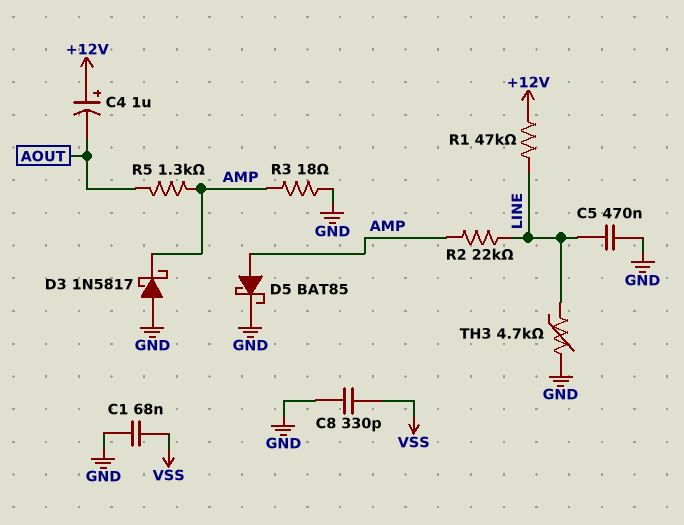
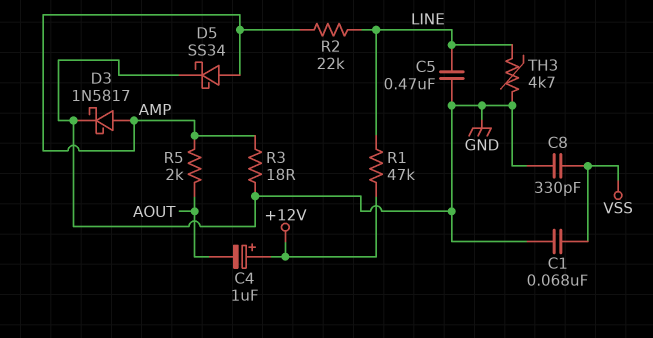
D3: schottky 1N5817 (A GND, K AMP) -> schottky 1N5817 (A AMP, K GND)
D5: schottky BAT85 (A AMP, K GND) -> schottky SS34 (A AMP, K GND)
R5: 1.3k (AMP, AOUT) -> 2k (AMP, AOUT)

